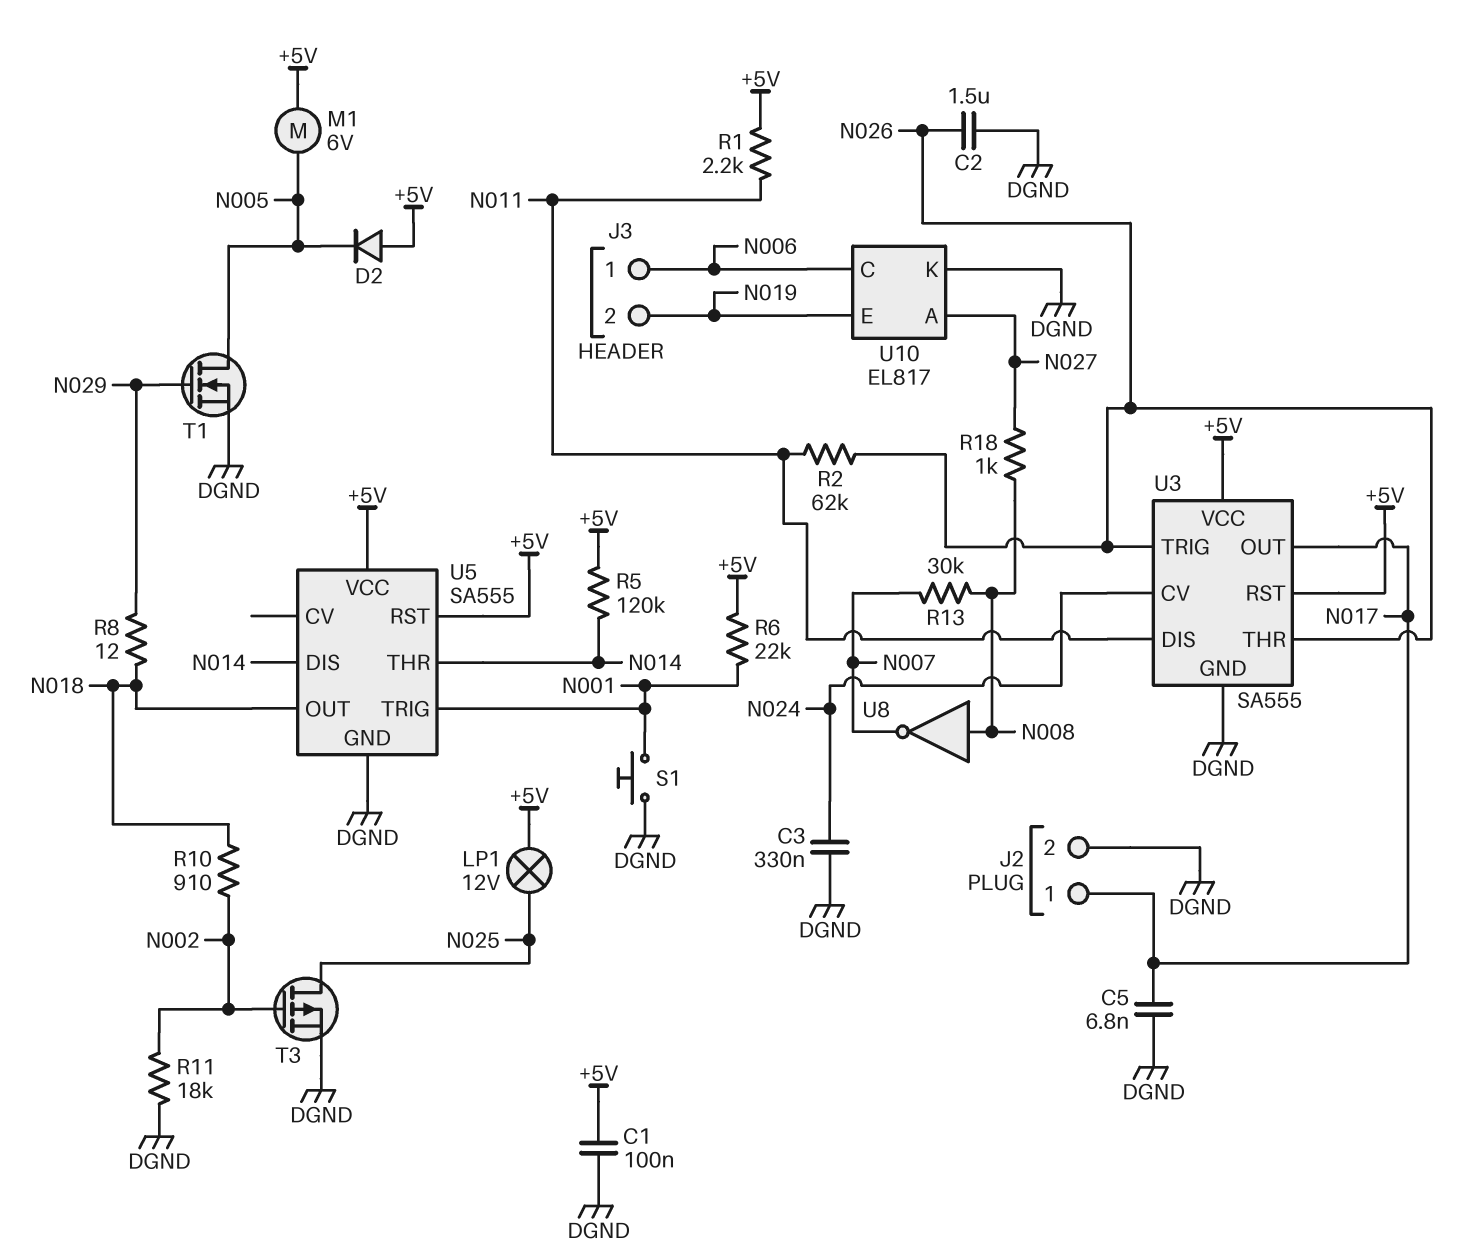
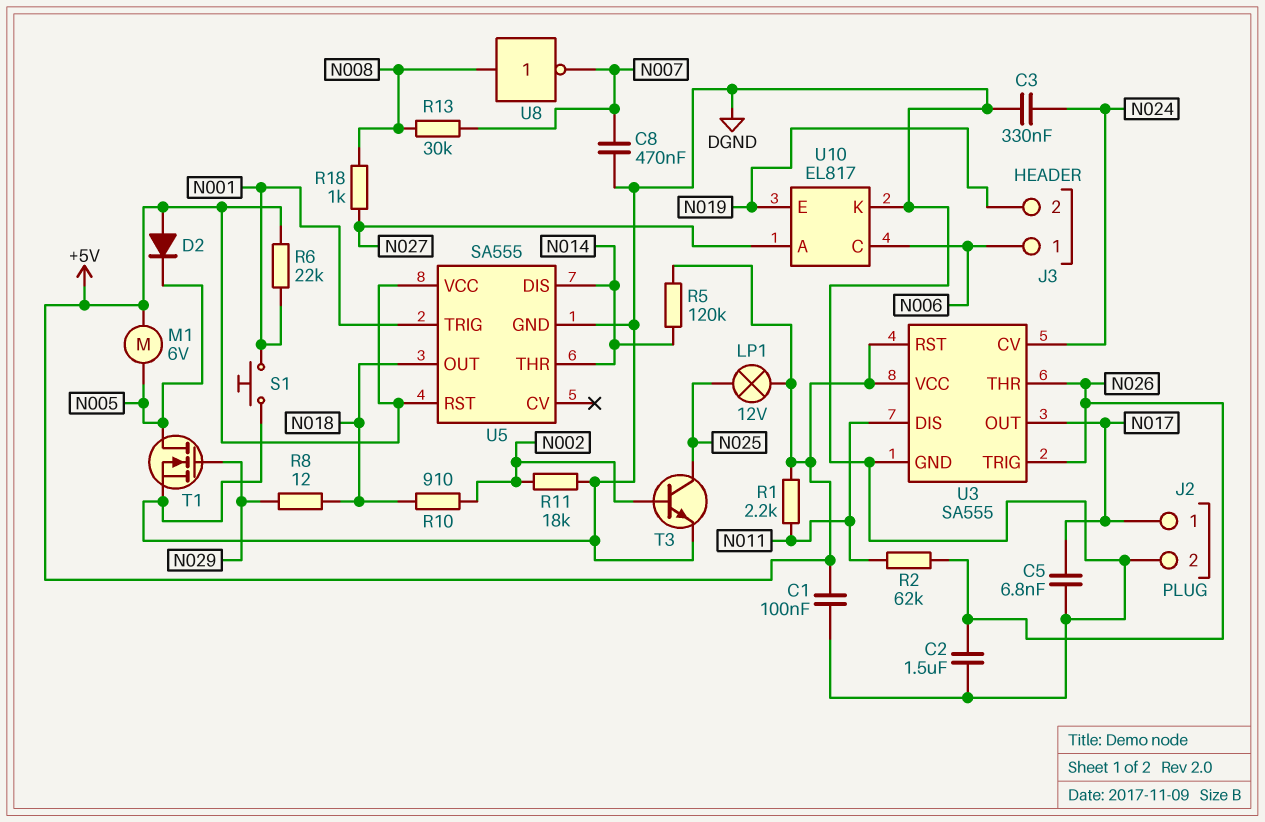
C8: none -> 470nF (DGND, N007)
T3: PMOS (G N002, D N025, S DGND) -> NPN (B N002, C N025, E DGND)

